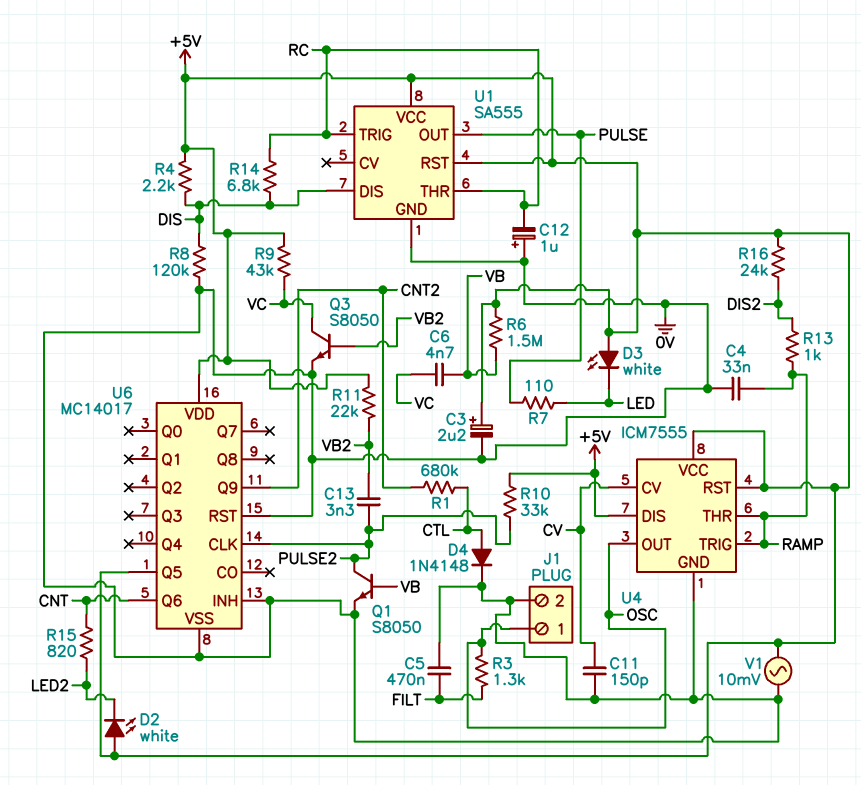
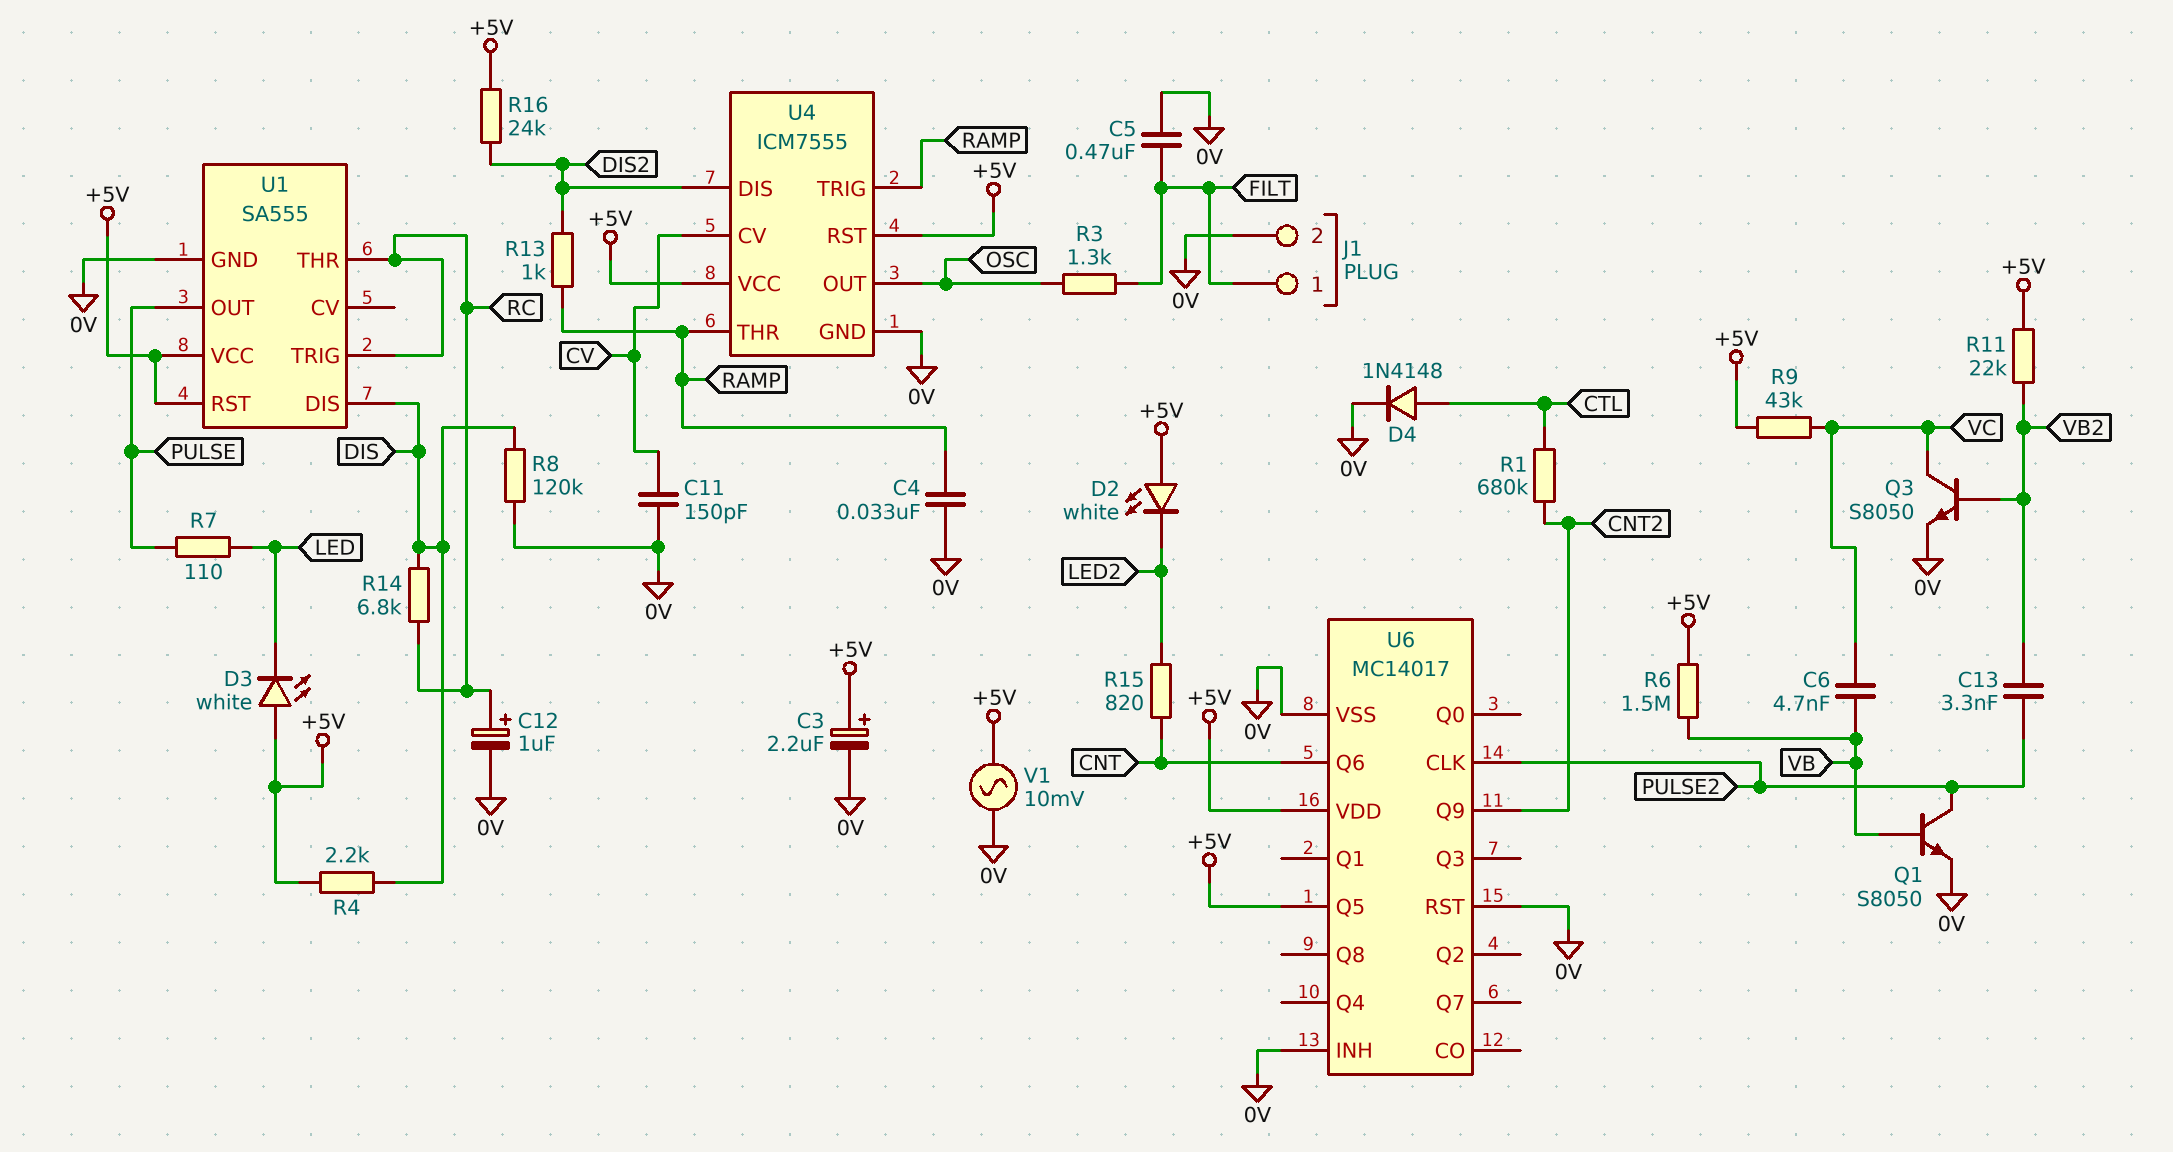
C12: 1uF (plus 0V, minus RC) -> 1uF (plus RC, minus 0V)
J1 pin 1: OSC -> FILT
R10: 33k (+5V, PULSE2) -> none
U4 pin DIS: +5V -> DIS2

